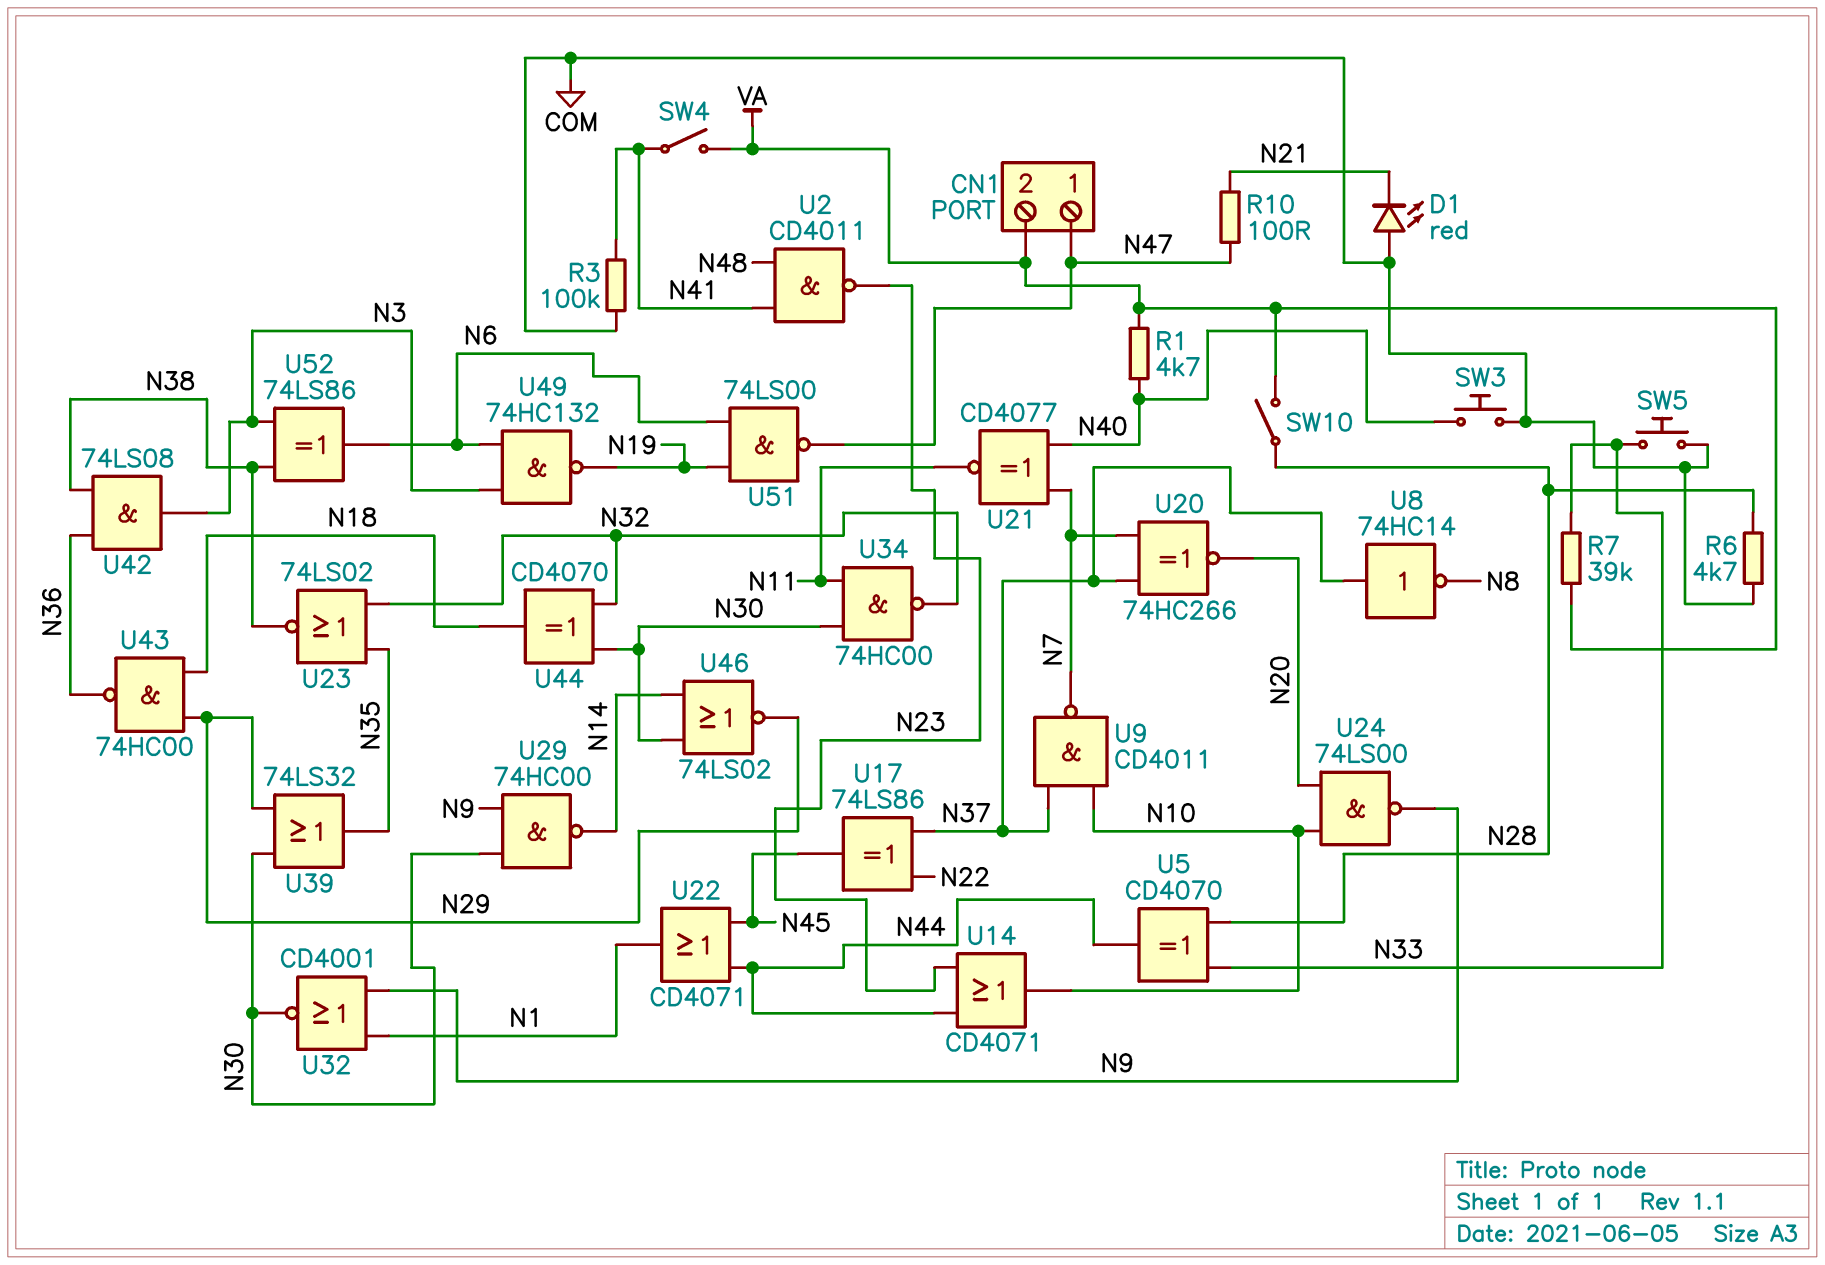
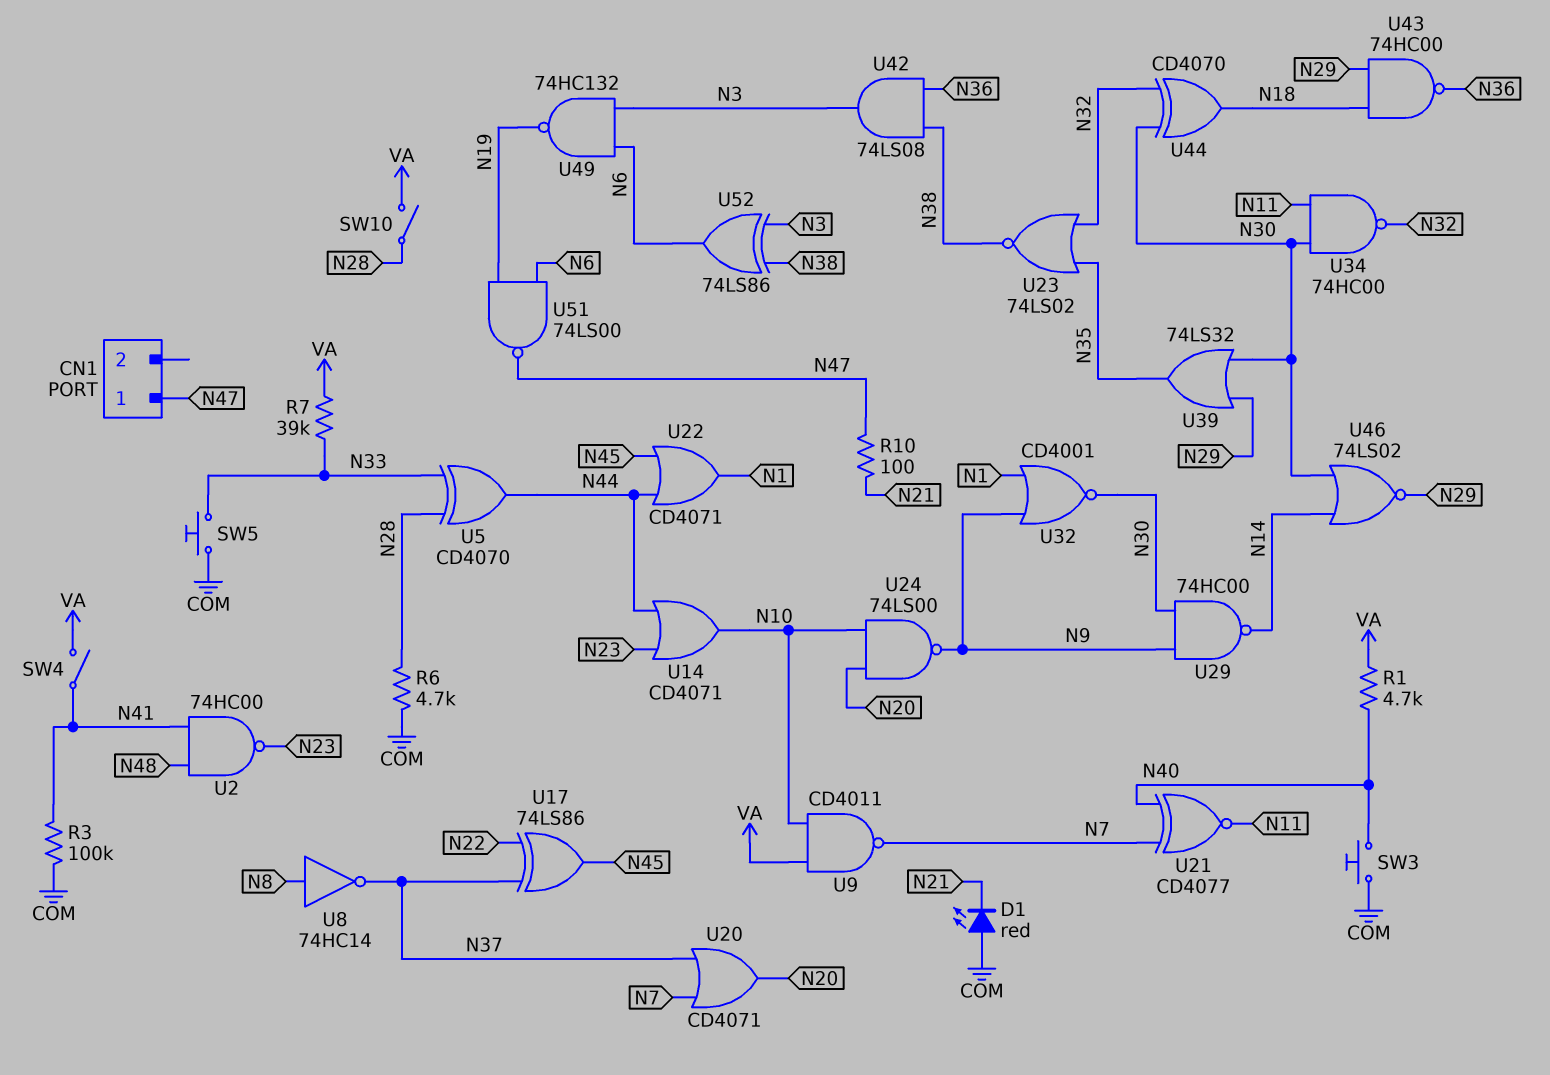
CN1 pin 2: VA -> none
U2: NAND CD4011 (in N41, in N48, out N23) -> NAND 74HC00 (in N41, in N48, out N23)
U8: NOT 74HC14 (in N37, out N8) -> NOT 74HC14 (in N8, out N37)
U9: NAND CD4011 (in N10, in N37, out N7) -> NAND CD4011 (in N10, in VA, out N7)
U20: XNOR 74HC266 (in N7, in N37, out N20) -> OR CD4071 (in N7, in N37, out N20)

